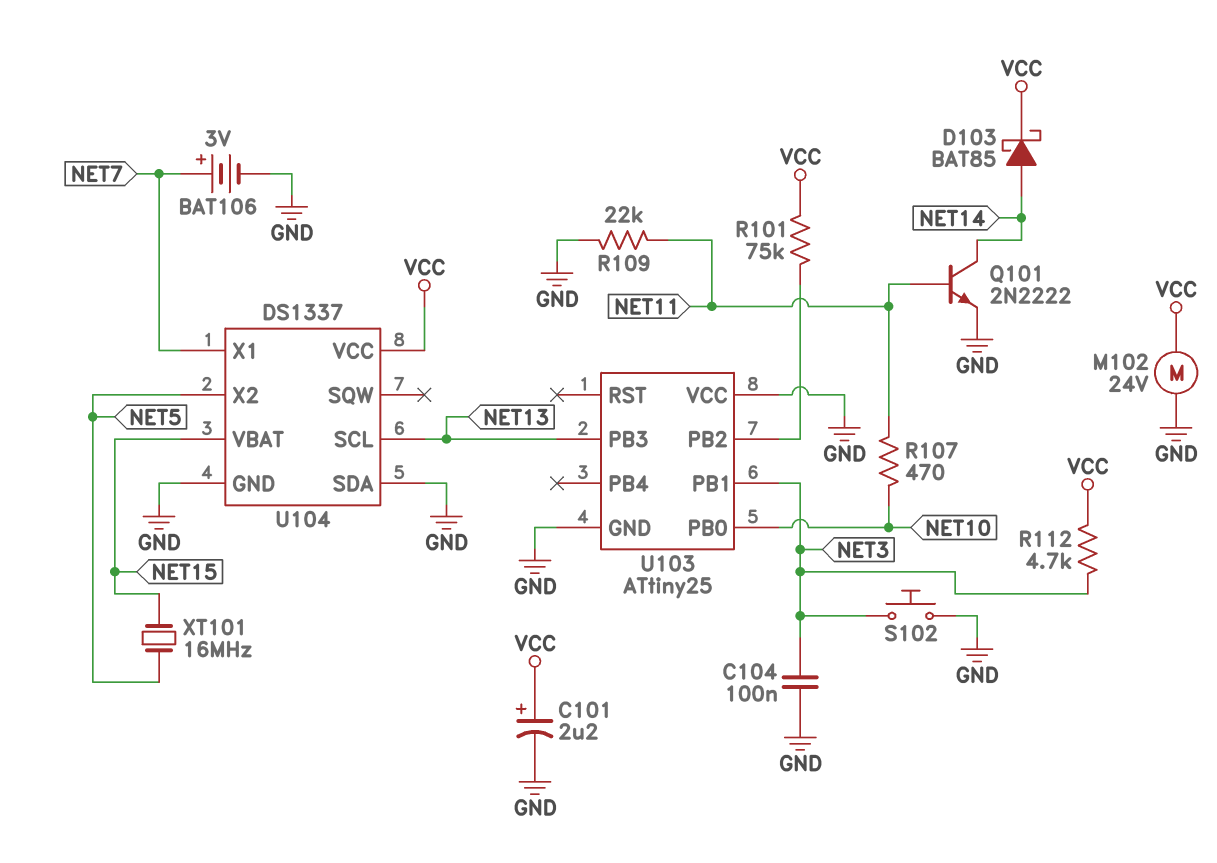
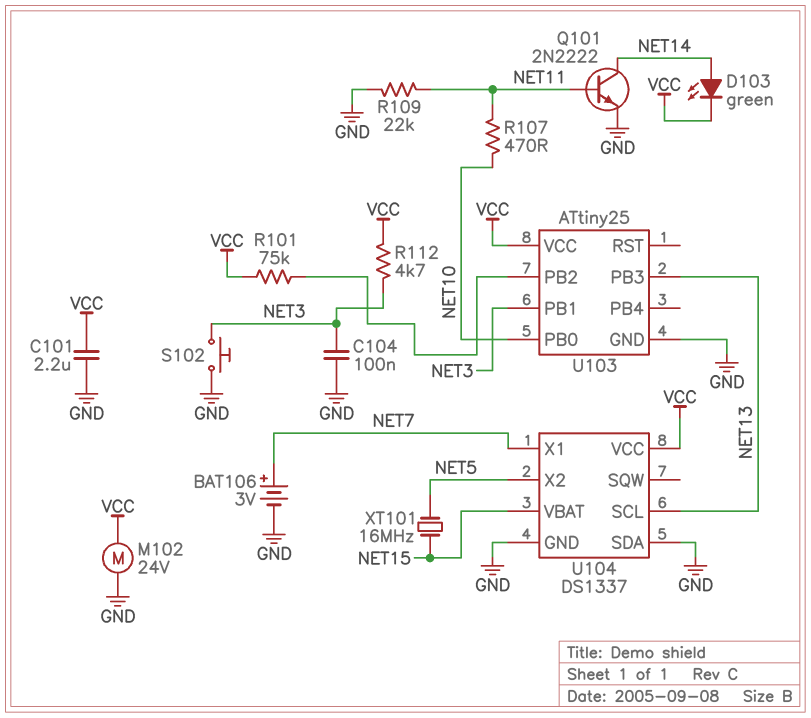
C101: 2.2uF (plus VCC, minus GND) -> 2.2uF (GND, VCC)
D103: schottky BAT85 (A NET14, K VCC) -> LED green (A NET14, K VCC)
U103 pin VCC: GND -> VCC

